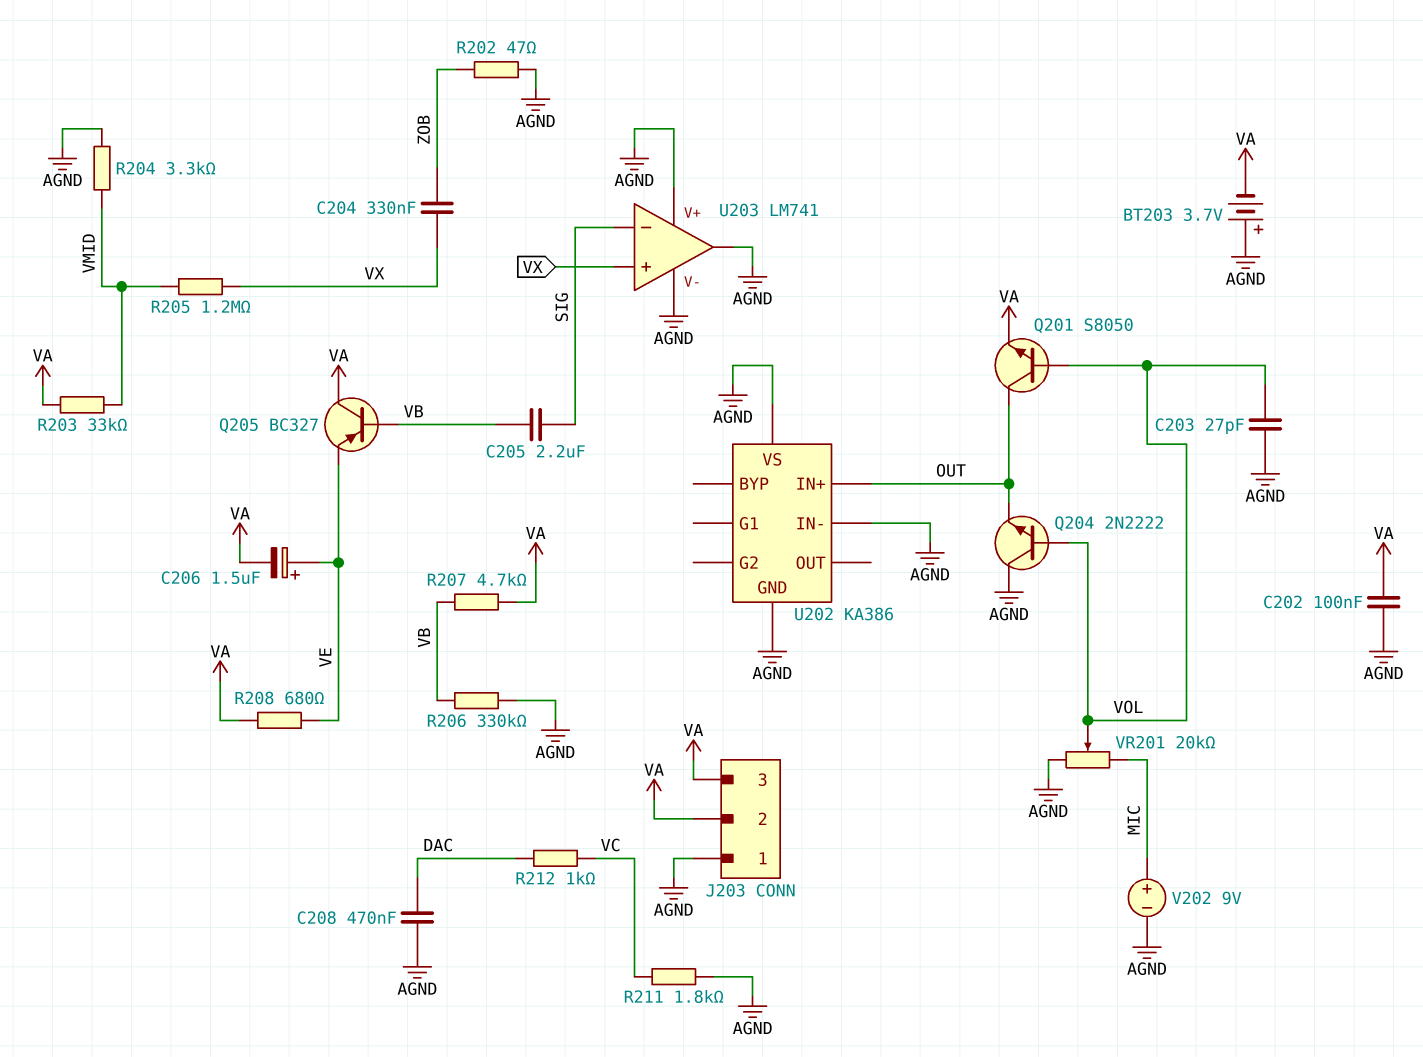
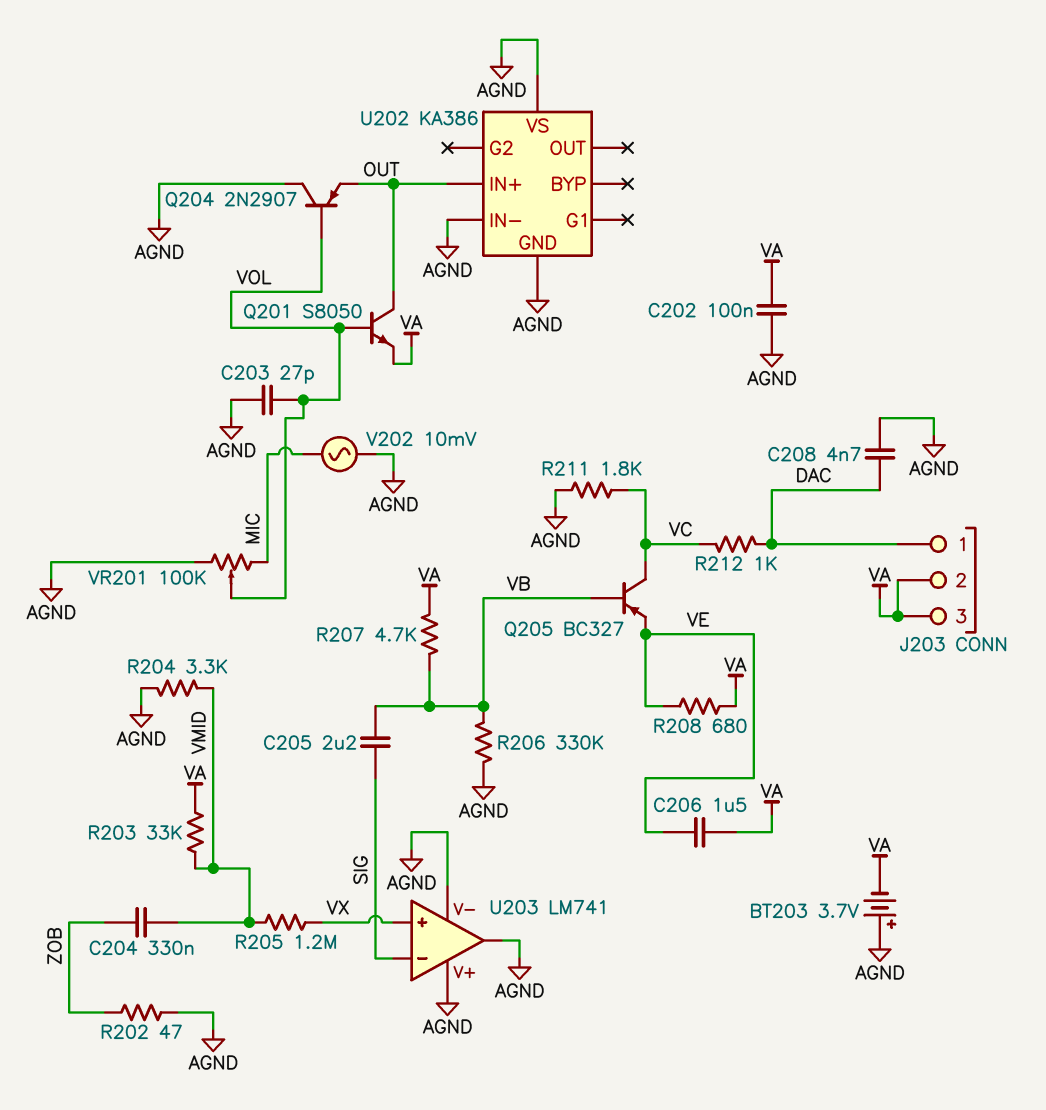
C204: 330nF (VX, ZOB) -> 330nF (VMID, ZOB)
C206: 1.5uF (plus VE, minus VA) -> 1.5uF (VA, VE)
C208: 470nF (AGND, DAC) -> 4.7nF (AGND, DAC)
J203 pin 1: AGND -> DAC
Q204: NPN 2N2222 (B VOL, C AGND, E OUT) -> PNP 2N2907 (B VOL, C AGND, E OUT)
Q205: PNP BC327 (B VB, C VA, E VE) -> PNP BC327 (B VB, C VC, E VE)
V202: 9V (plus MIC, minus AGND) -> AC 10mV (AGND, MIC)
VR201: 20k (AGND, MIC, wiper VOL) -> 100k (AGND, MIC, wiper VOL)

